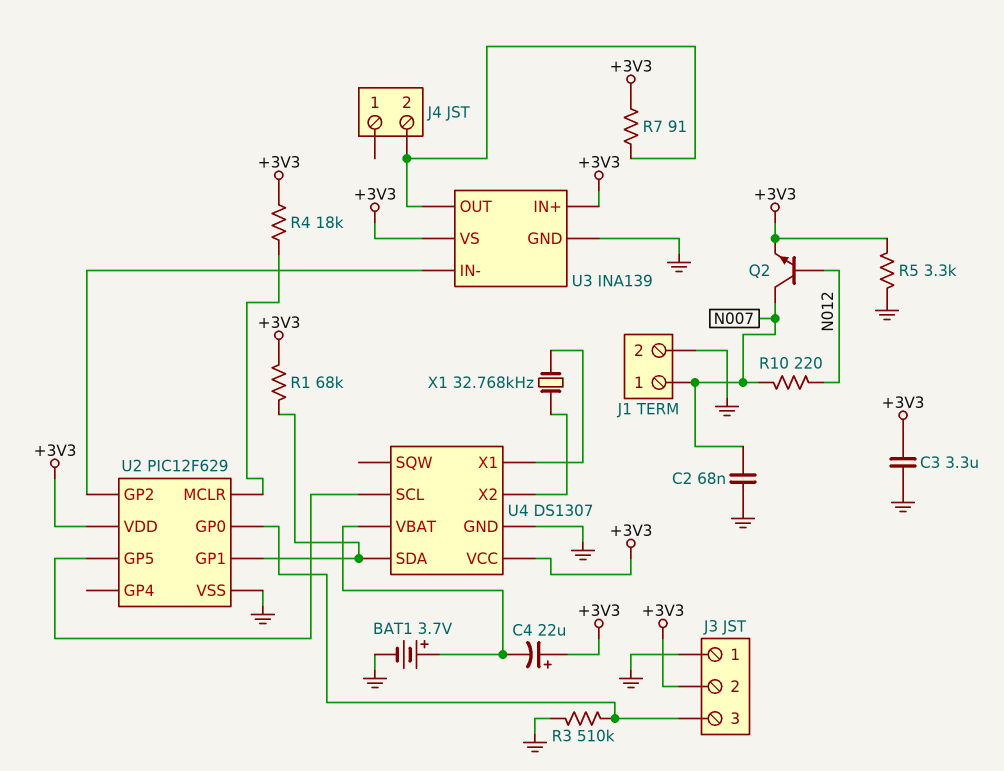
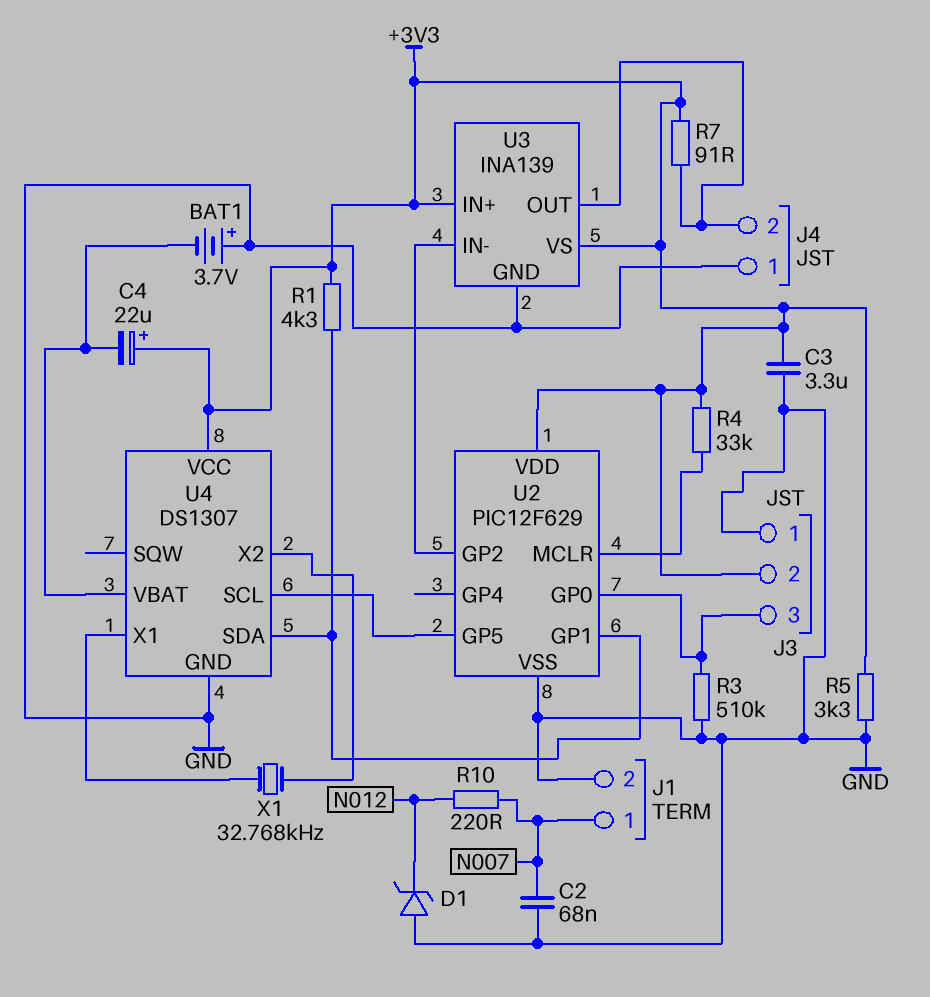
BAT1: 3.7V (plus U4/VBAT, minus GND) -> 3.7V (plus GND, minus U4/VBAT)
D1: none -> zener (A GND, K N012)
J4 pin 1: none -> GND
Q2: NPN (B N012, C N007, E +3V3) -> none
R1: 68k (+3V3, U2/GP1) -> 4.3k (+3V3, U2/GP1)
R4: 18k (+3V3, U2/MCLR) -> 33k (+3V3, U2/MCLR)

